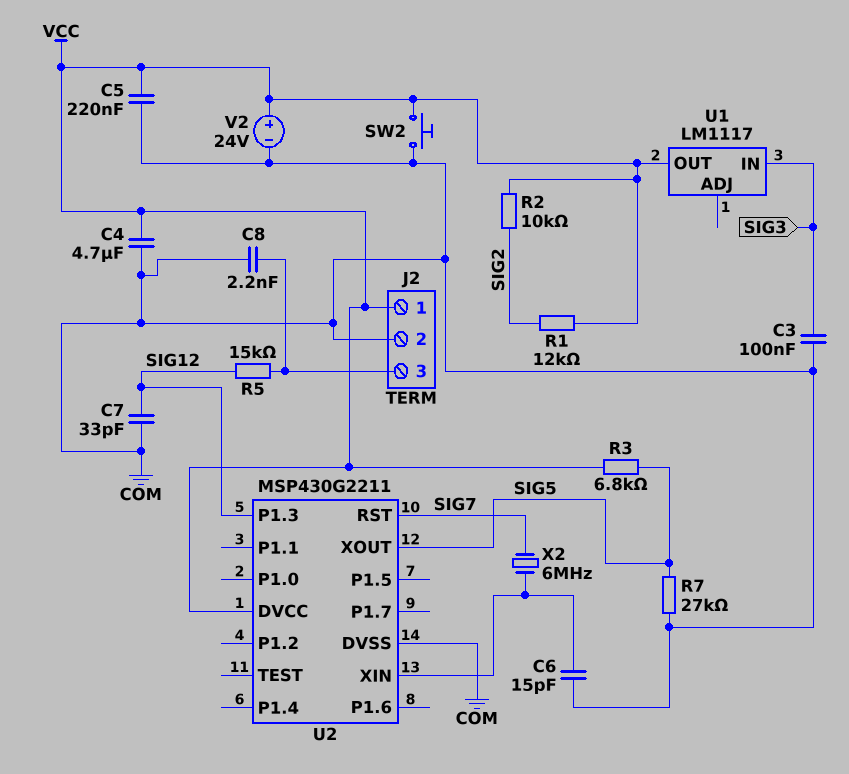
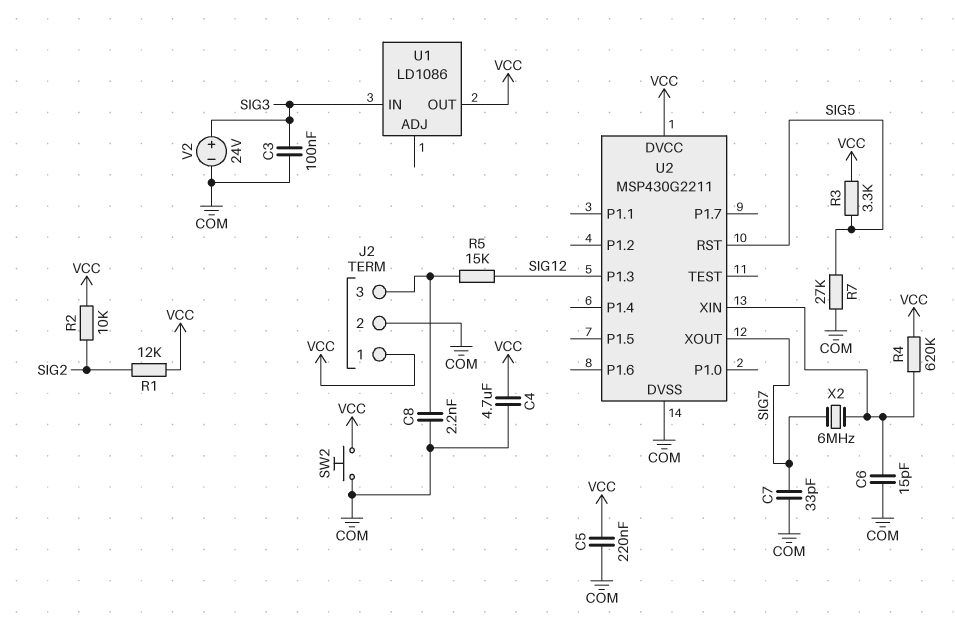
C7: 33pF (COM, SIG12) -> 33pF (COM, SIG7)
R3: 6.8k (SIG5, VCC) -> 3.3k (SIG5, VCC)
R4: none -> 620k (U2/XIN, VCC)
U1: LM1117 -> LD1086
U2 pin RST: SIG7 -> SIG5
U2 pin XOUT: SIG5 -> SIG7
V2: 24V (plus VCC, minus COM) -> 24V (plus SIG3, minus COM)

